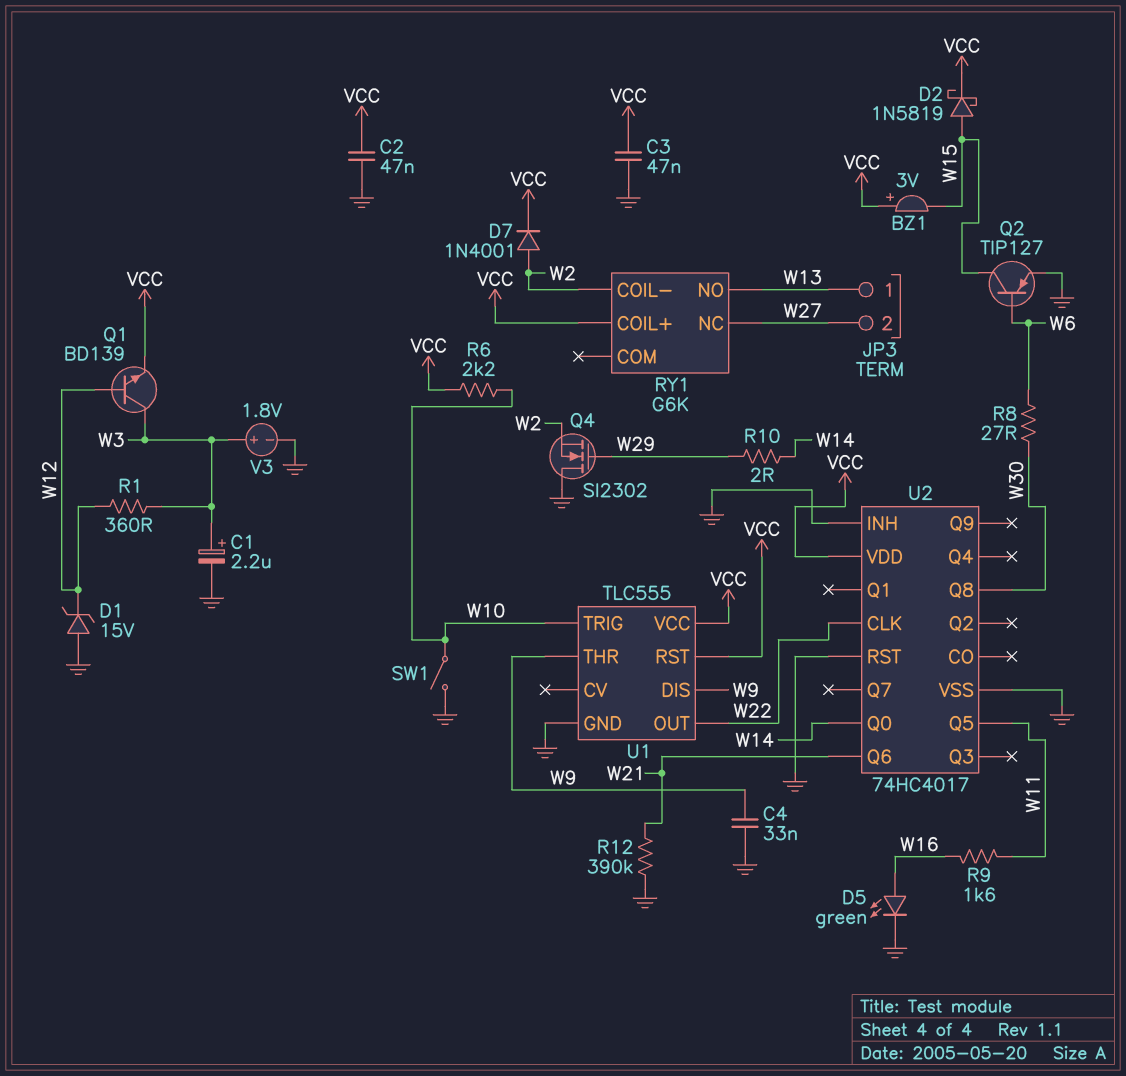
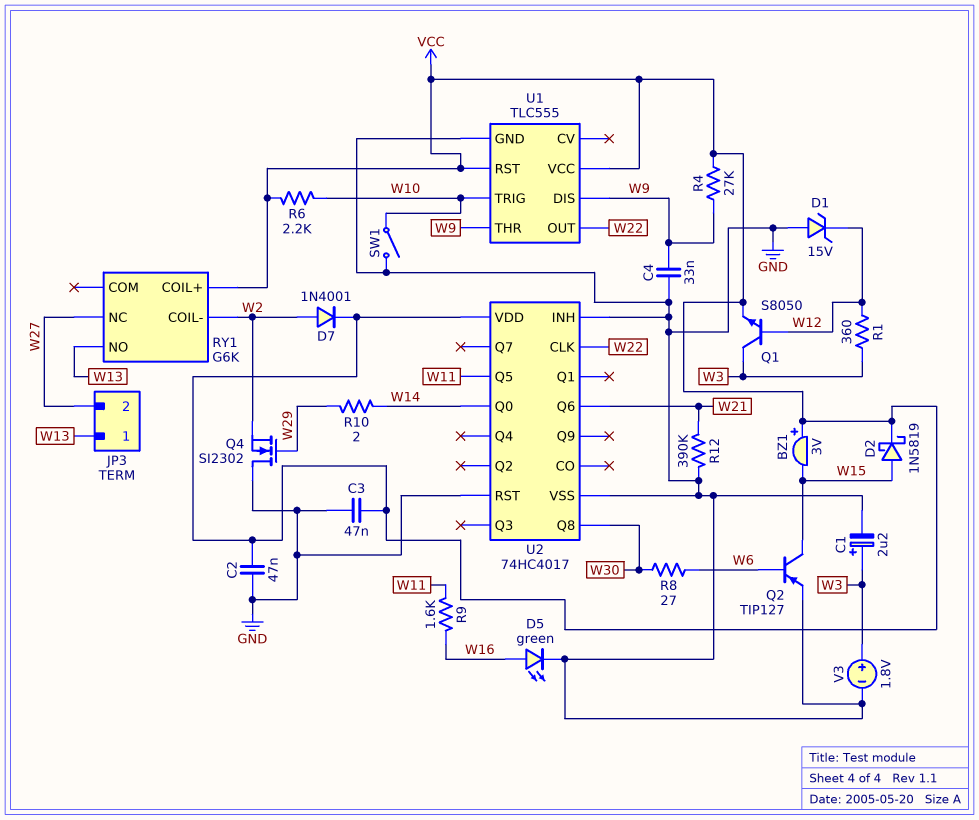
Q1: NPN BD139 (B W12, C W3, E VCC) -> NPN S8050 (B W12, C W3, E VCC)
R4: none -> 27k (VCC, W9)

